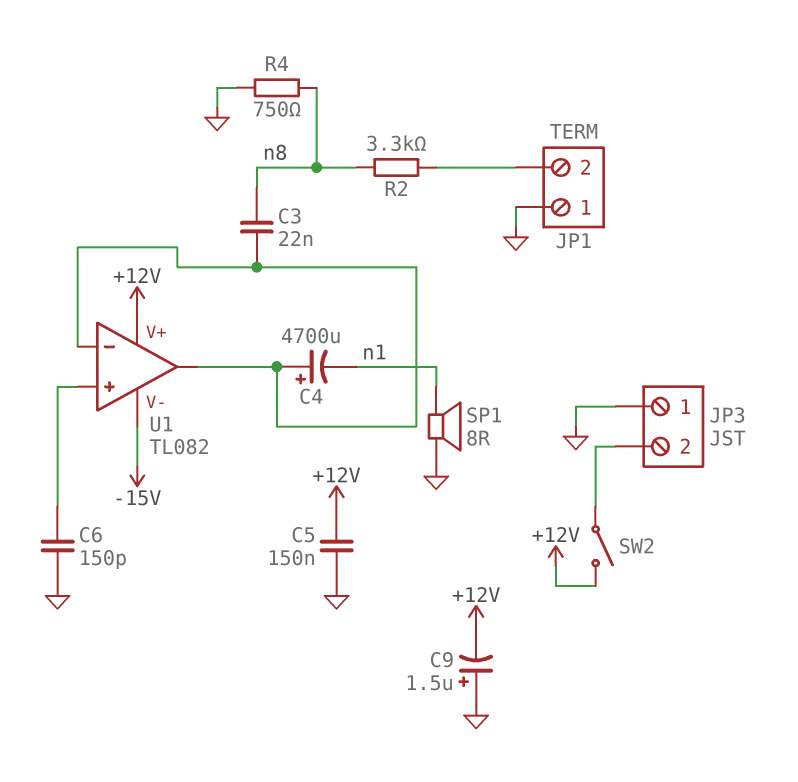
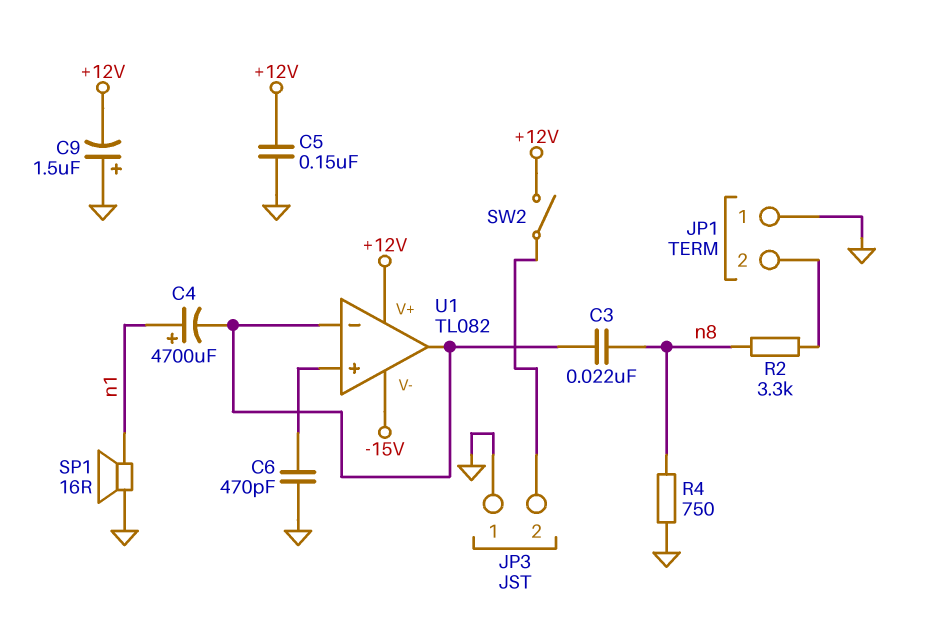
C4: 4700uF (plus U1/in-, minus n1) -> 4700uF (plus n1, minus U1/in-)
C6: 150pF (GND, U1/in+) -> 470pF (GND, U1/in+)
SP1: speaker 8R (GND, n1) -> speaker 16R (GND, n1)

